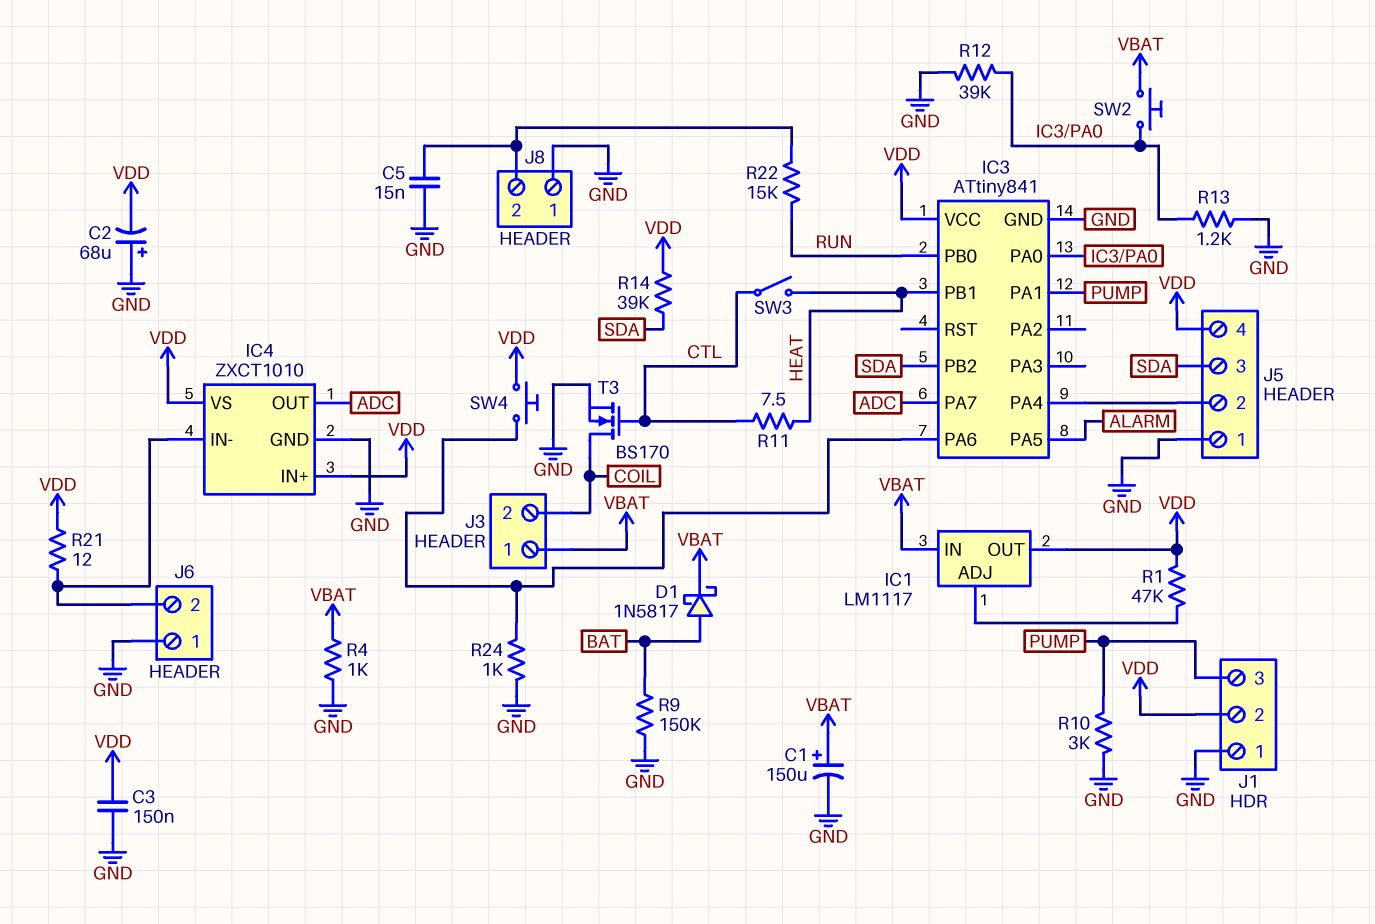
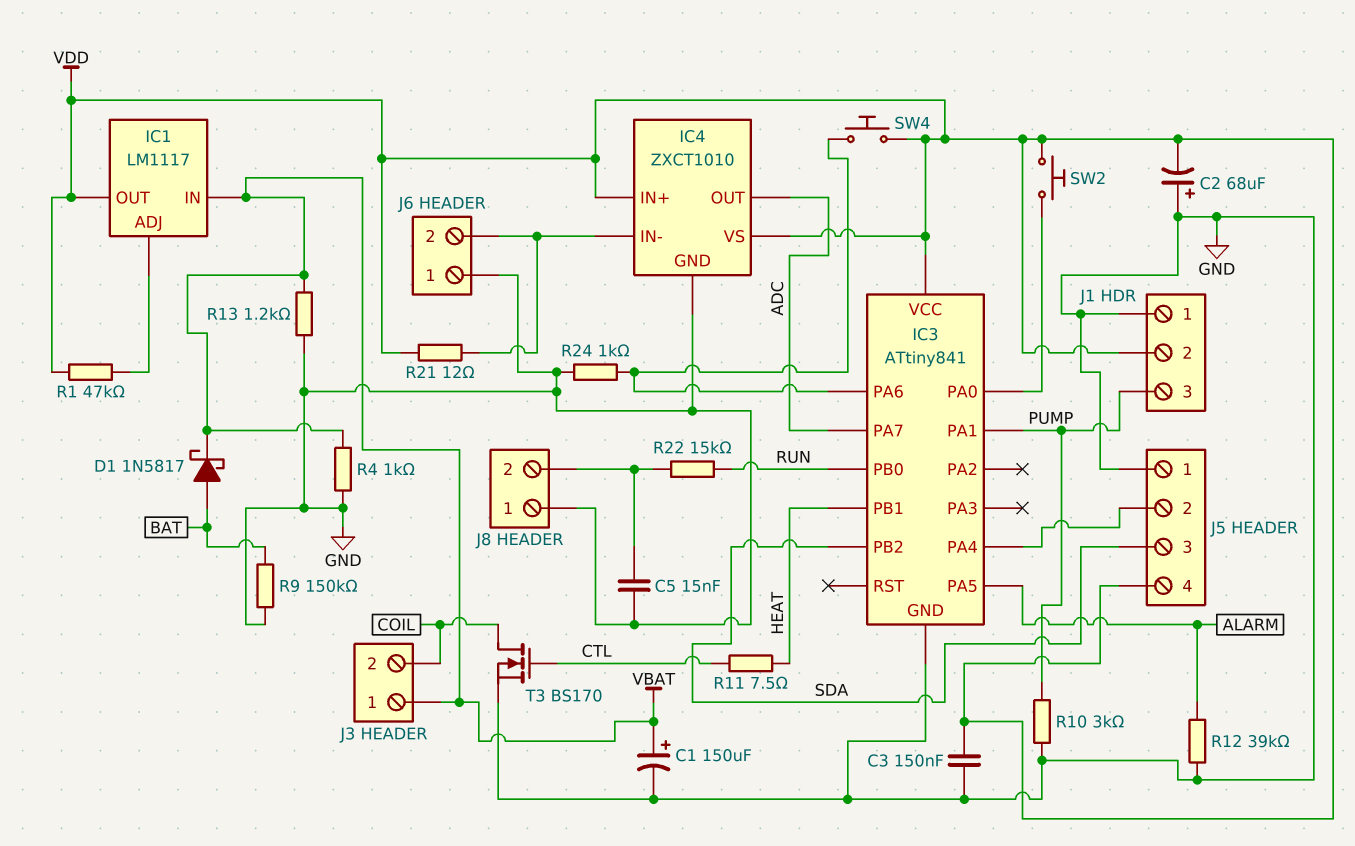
R12: 39k (GND, IC3/PA0) -> 39k (ALARM, GND)
R13: 1.2k (GND, IC3/PA0) -> 1.2k (GND, VBAT)
R14: 39k (SDA, VDD) -> none
SW2: button (IC3/PA0, VBAT) -> button (IC3/PA0, VDD)
SW3: switch (CTL, HEAT) -> none

